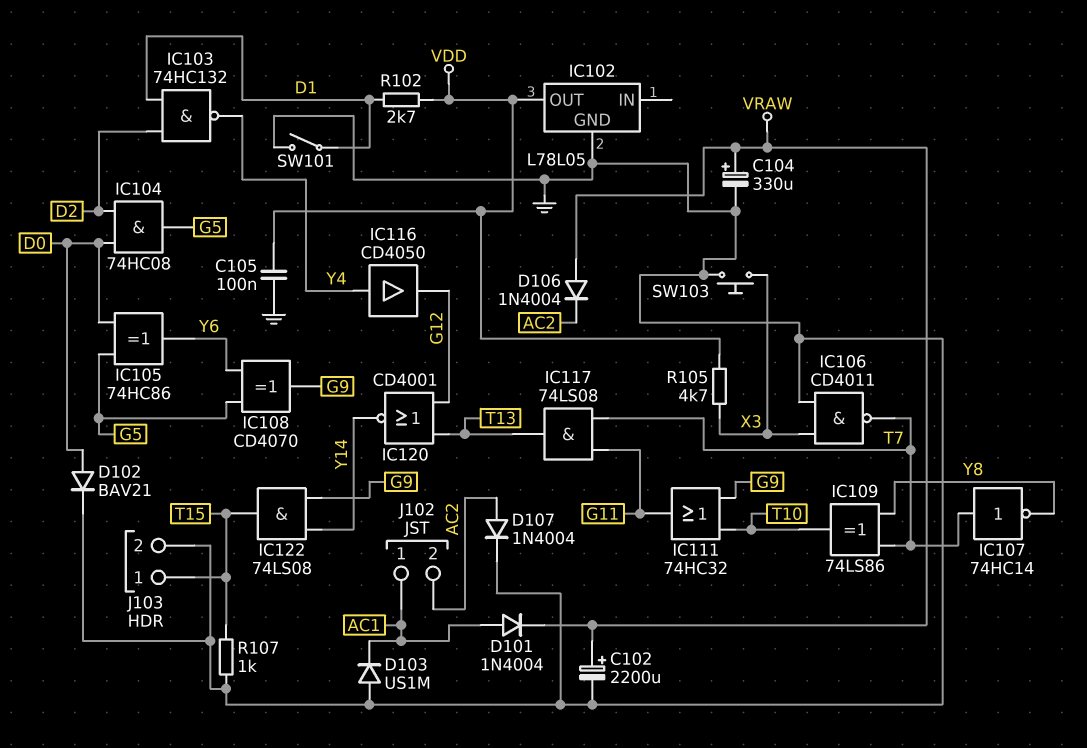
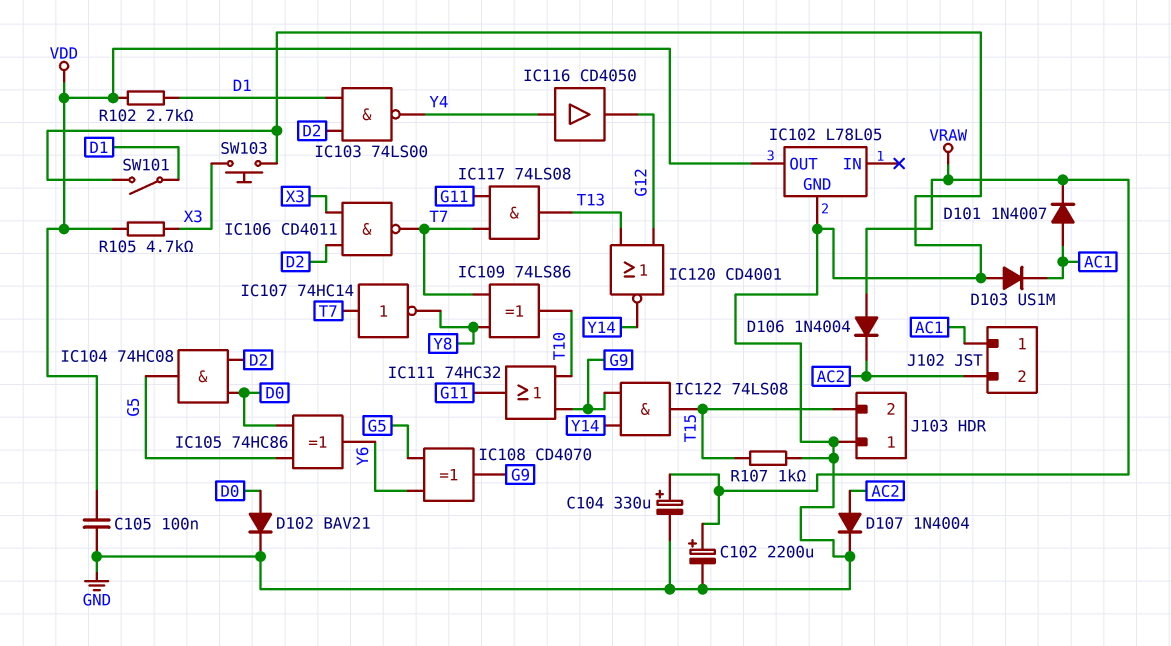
D101: diode 1N4004 (A AC1, K VRAW) -> diode 1N4007 (A AC1, K VRAW)
IC103: NAND 74HC132 (in D1, in D2, out Y4) -> NAND 74LS00 (in D1, in D2, out Y4)
IC106: NAND CD4011 (in GND, in X3, out T7) -> NAND CD4011 (in D2, in X3, out T7)
J103 pin 1: T15 -> GND
J103 pin 2: GND -> T15

